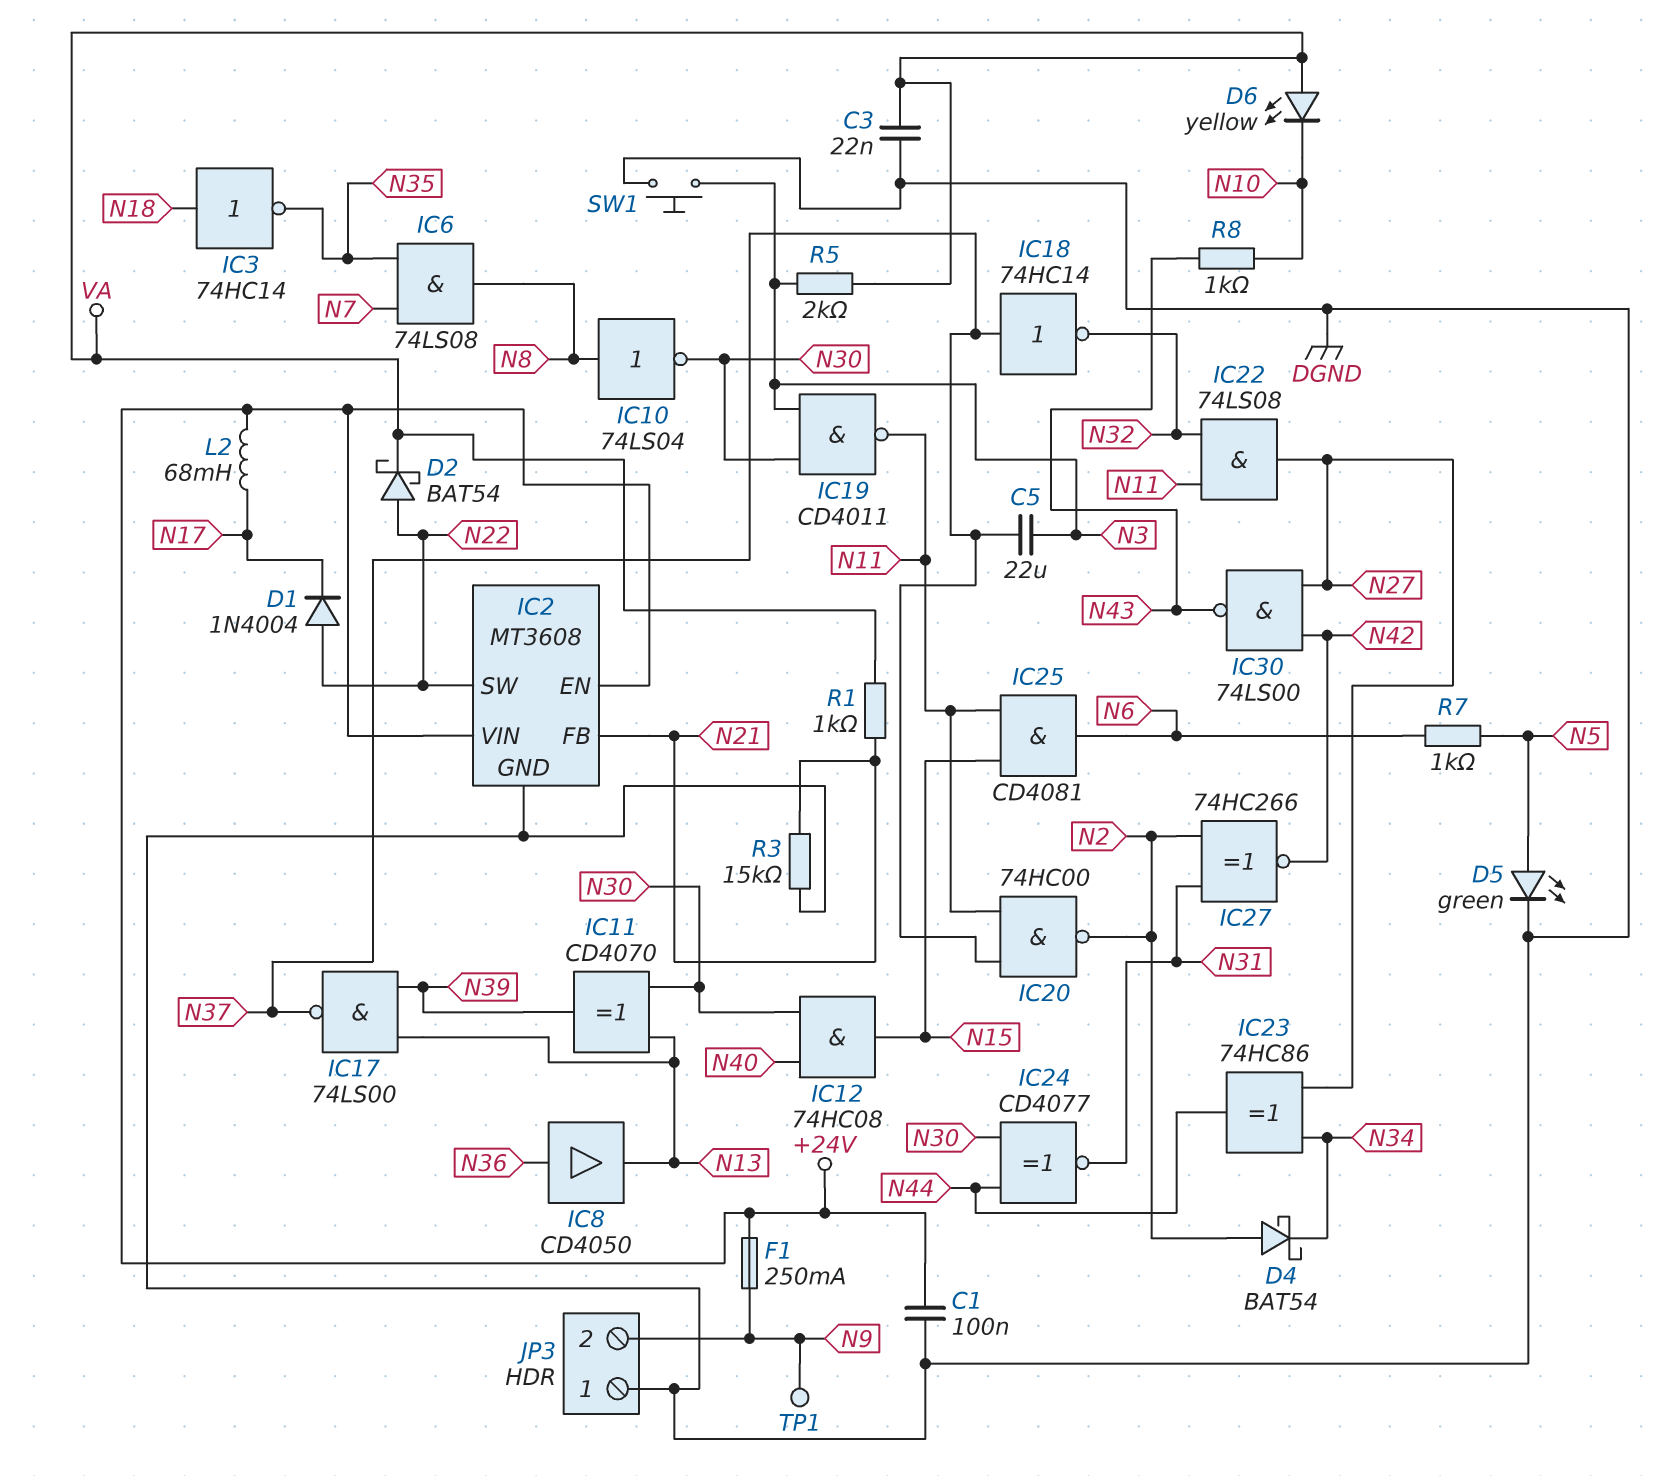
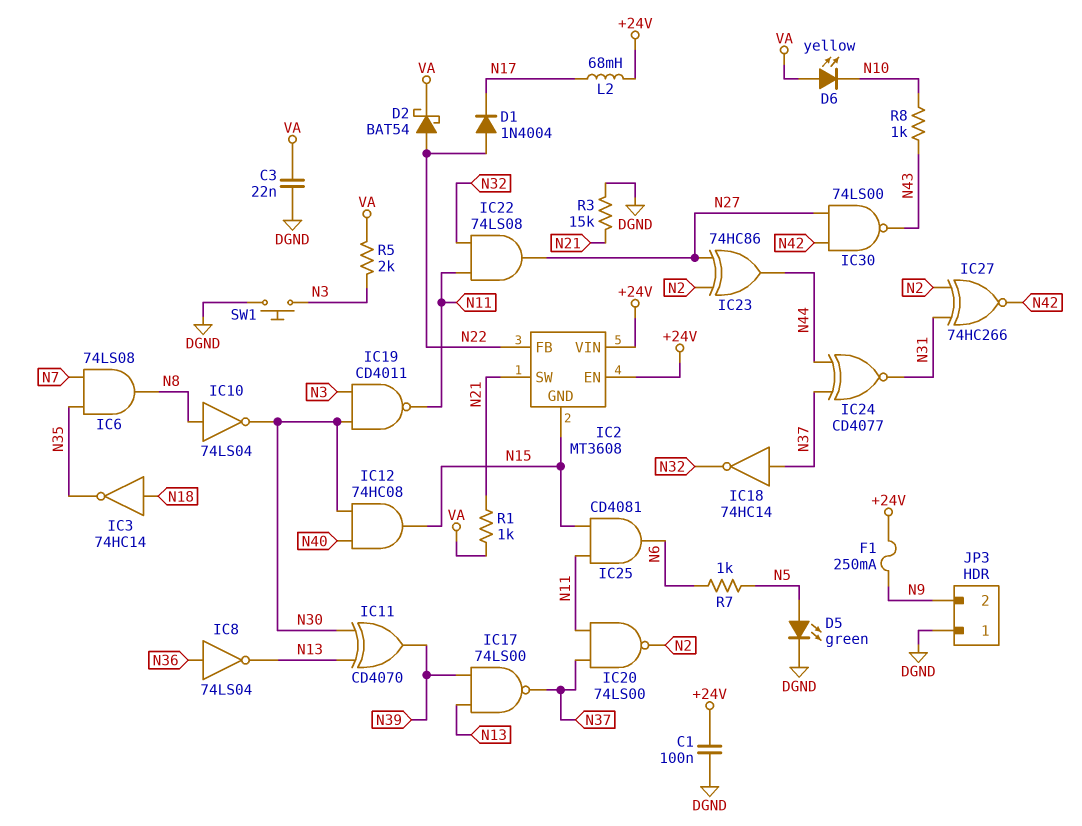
C5: 22uF (N3, N37) -> none
D4: schottky BAT54 (A N2, K N34) -> none
IC2 pin FB: N21 -> N22
IC2 pin GND: DGND -> N15
IC2 pin SW: N22 -> N21
IC8: buffer CD4050 (in N36, out N13) -> NOT 74LS04 (in N36, out N13)
IC20: NAND 74HC00 (in N11, in N37, out N2) -> NAND 74LS00 (in N11, in N37, out N2)
IC23: XOR 74HC86 (in N27, in N34, out N44) -> XOR 74HC86 (in N2, in N27, out N44)
IC24: XNOR CD4077 (in N30, in N44, out N31) -> XNOR CD4077 (in N37, in N44, out N31)
TP1: test point (N9) -> none

